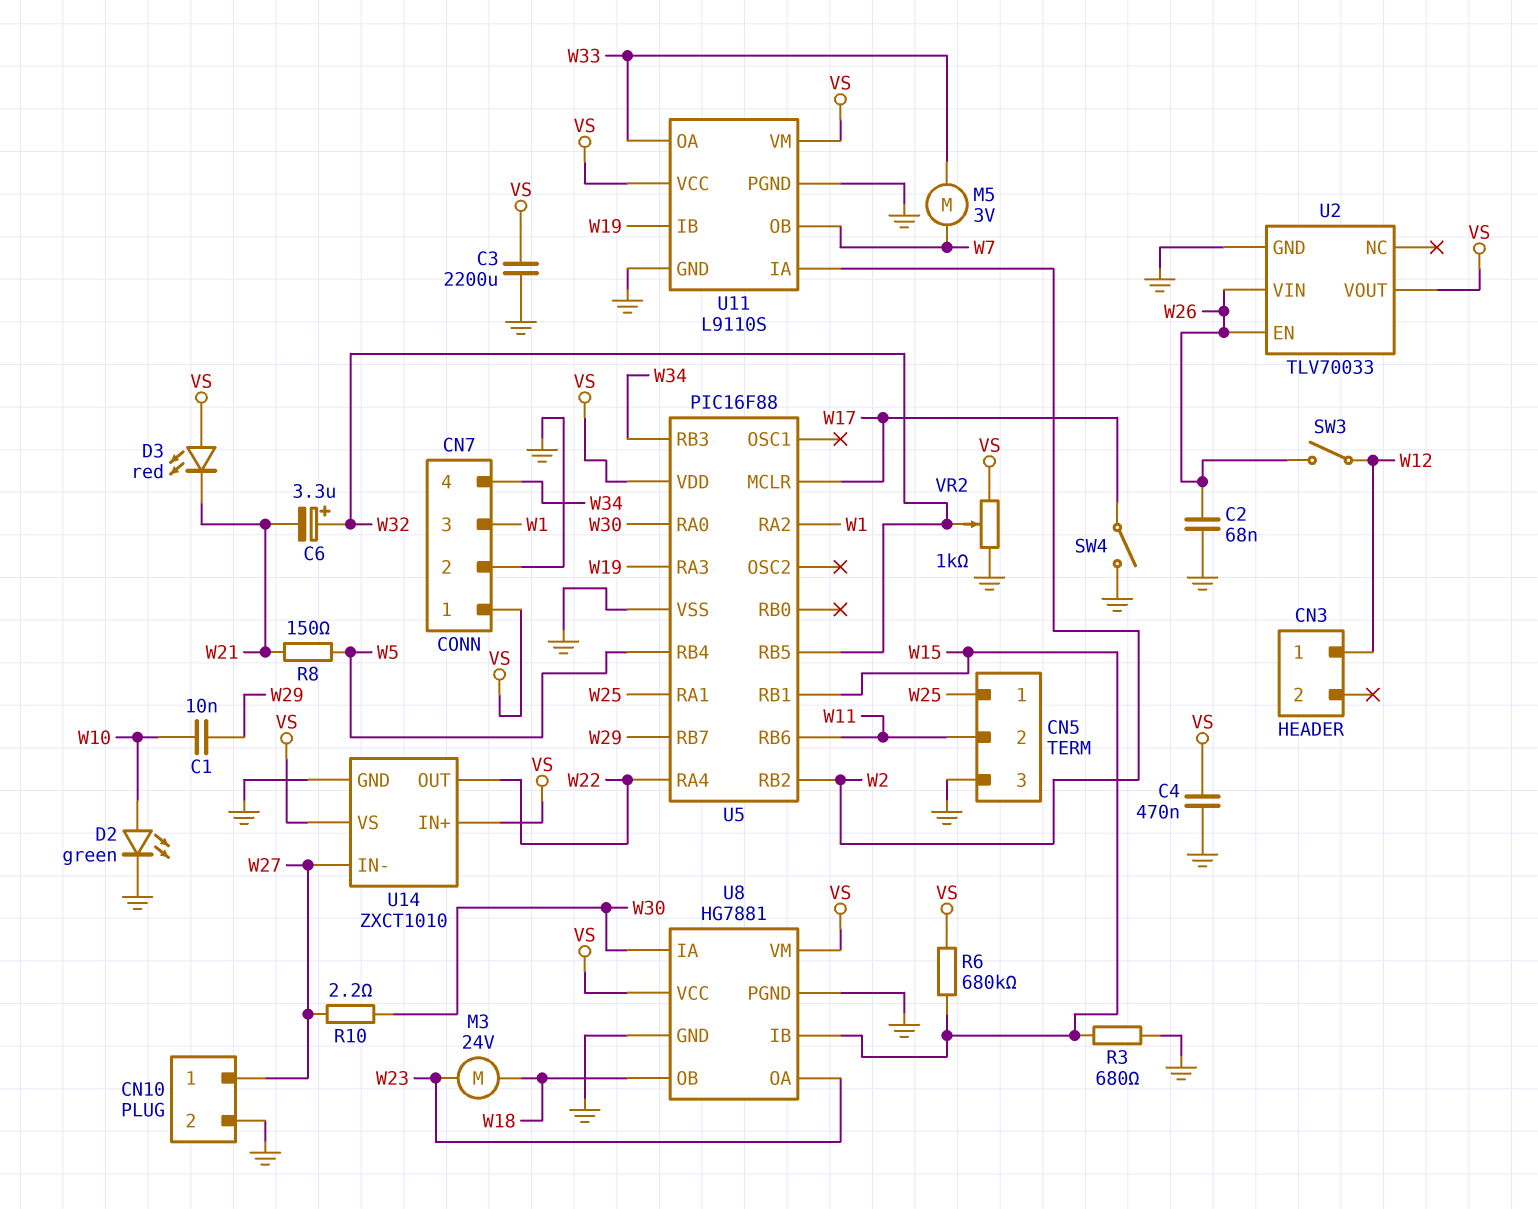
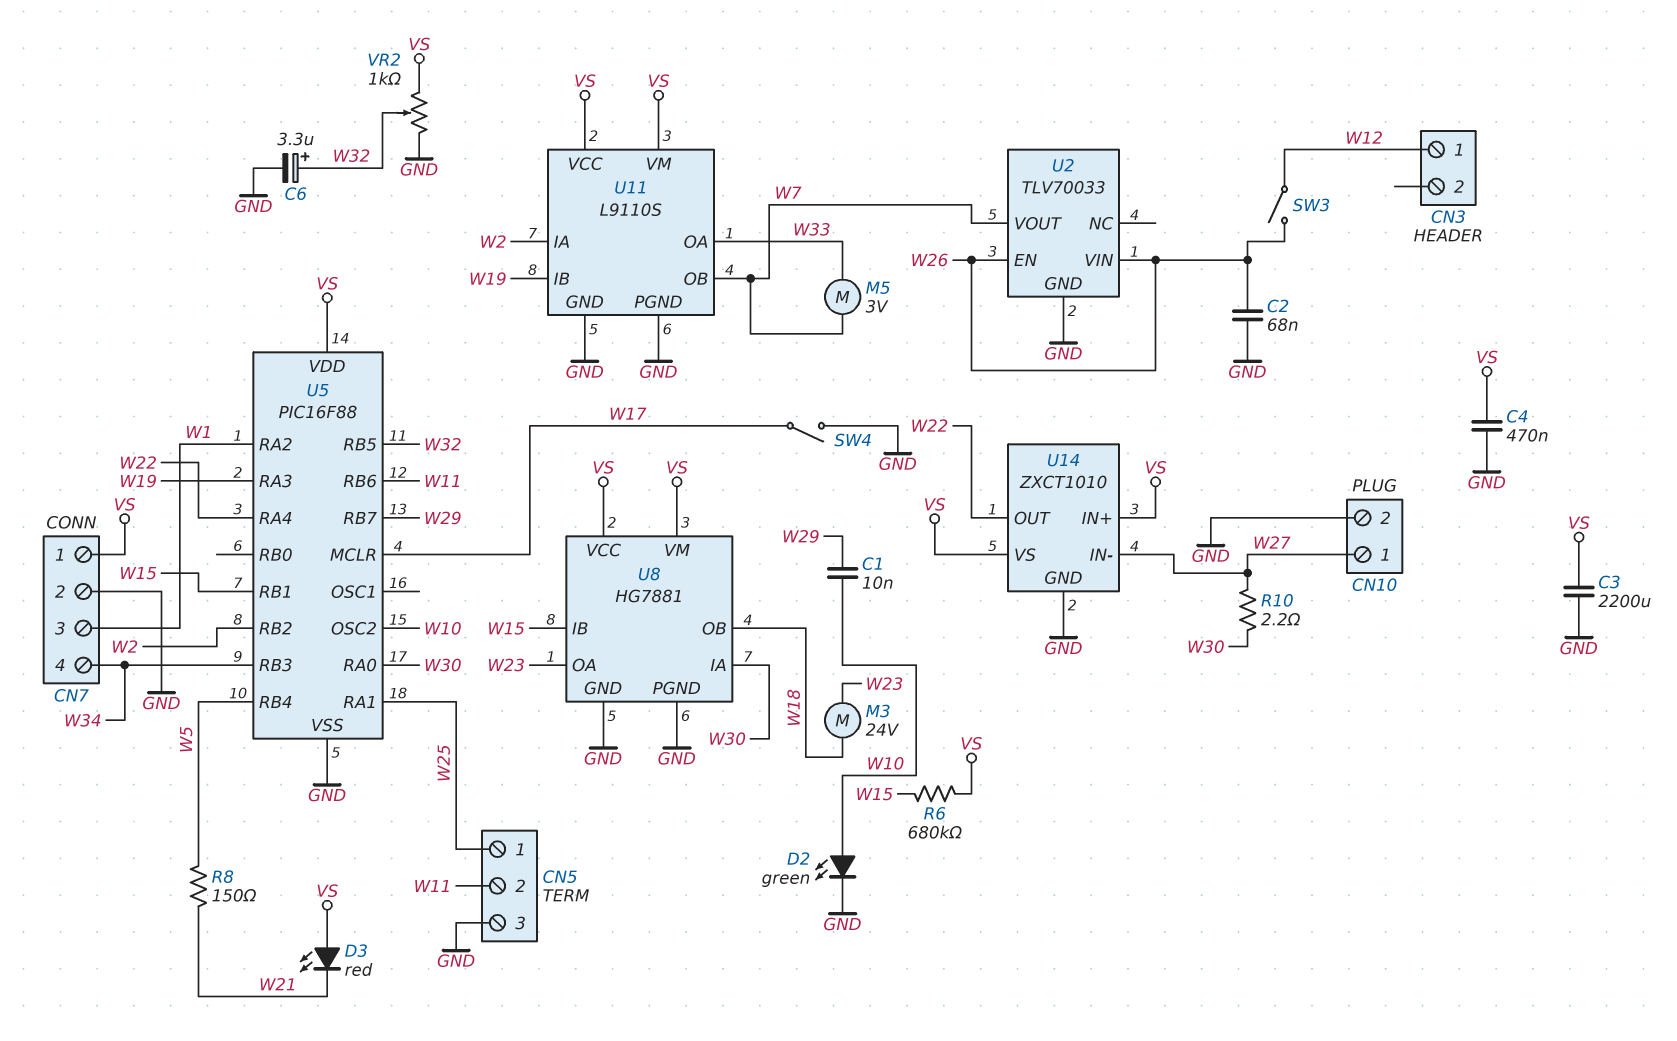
C6: 3.3uF (plus W32, minus W21) -> 3.3uF (plus W32, minus GND)
R3: 680 (GND, W15) -> none
U2 pin VOUT: VS -> W7
U5 pin OSC2: none -> W10

